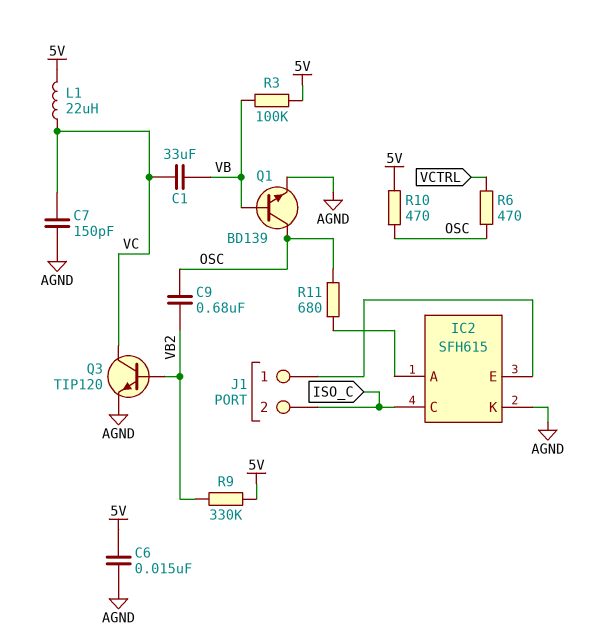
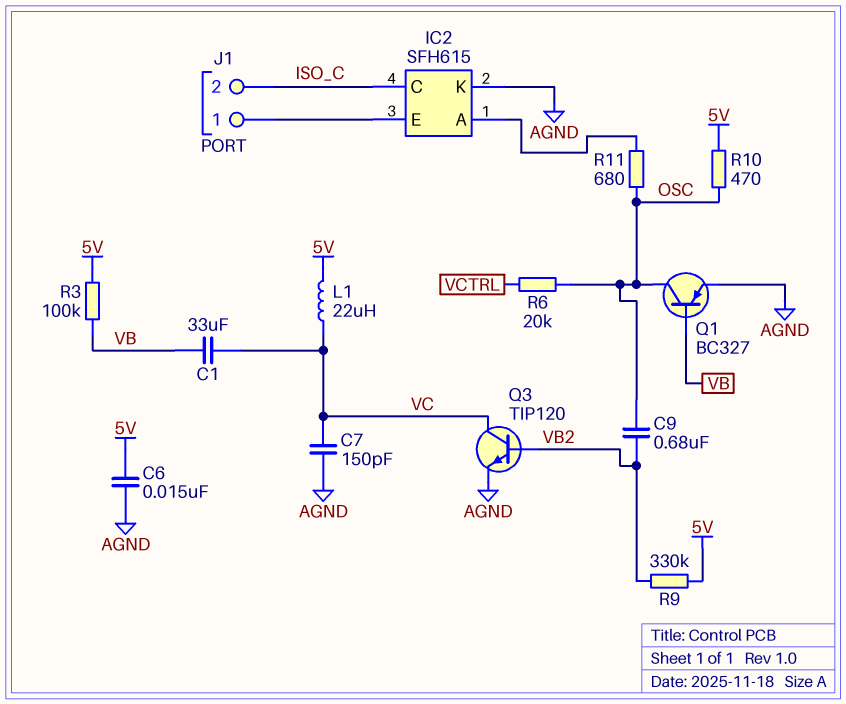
Q1: NPN BD139 (B VB, C OSC, E AGND) -> PNP BC327 (B VB, C OSC, E AGND)
R6: 470 (OSC, VCTRL) -> 20k (OSC, VCTRL)

